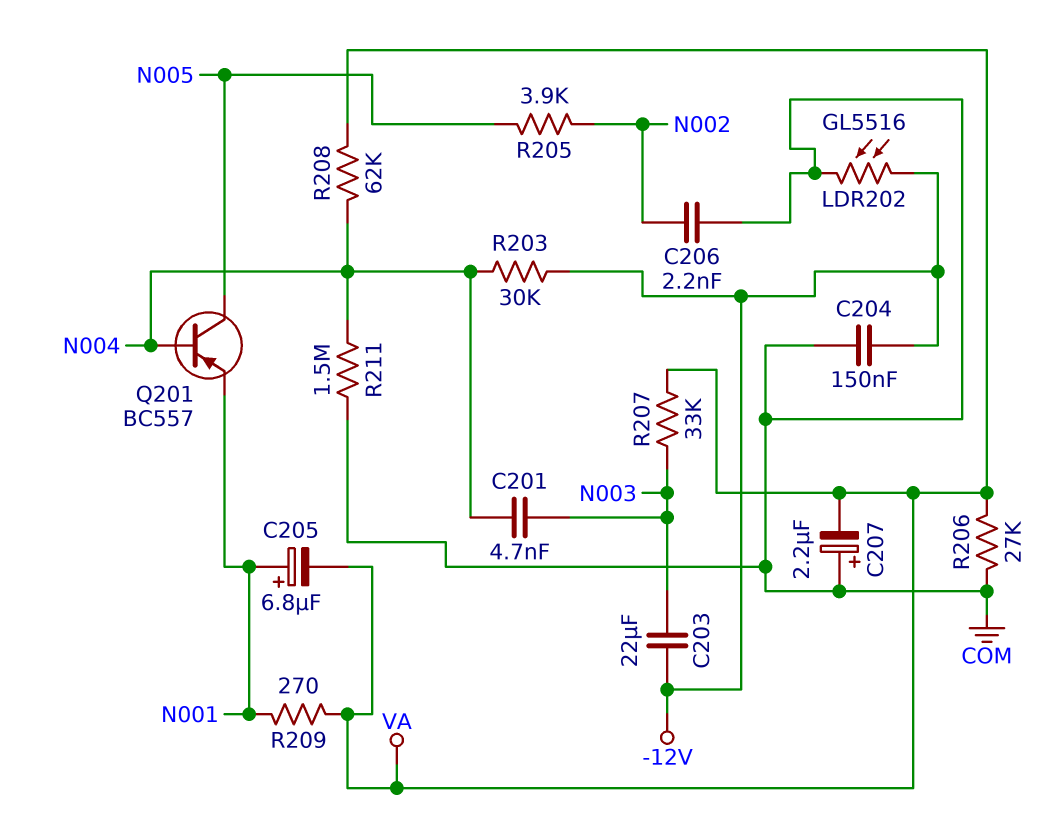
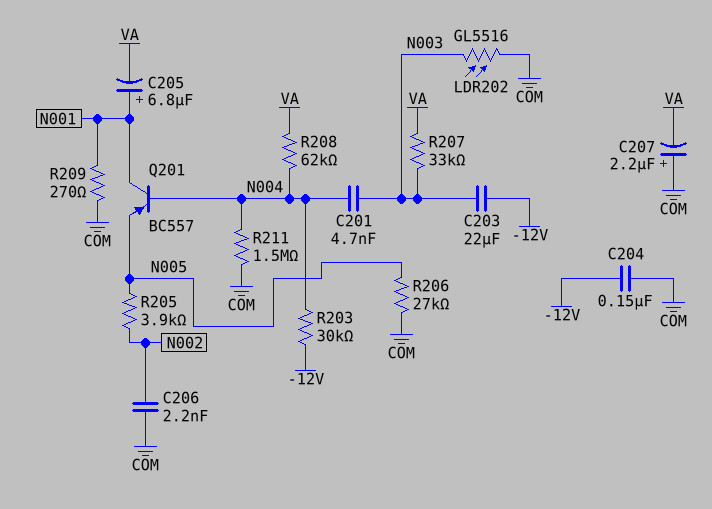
LDR202: GL5516 (-12V, COM) -> GL5516 (COM, N003)
Q201: PNP BC557 (B N004, C N005, E N001) -> PNP BC557 (B N004, C N001, E N005)
R206: 27k (COM, VA) -> 27k (COM, N005)
R209: 270 (N001, VA) -> 270 (COM, N001)

